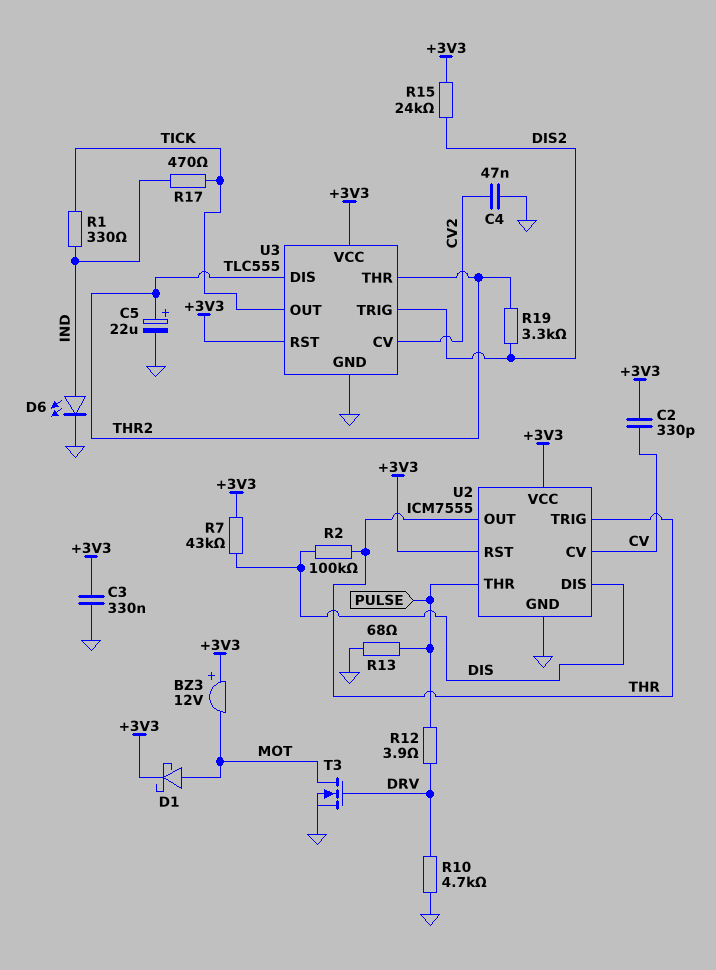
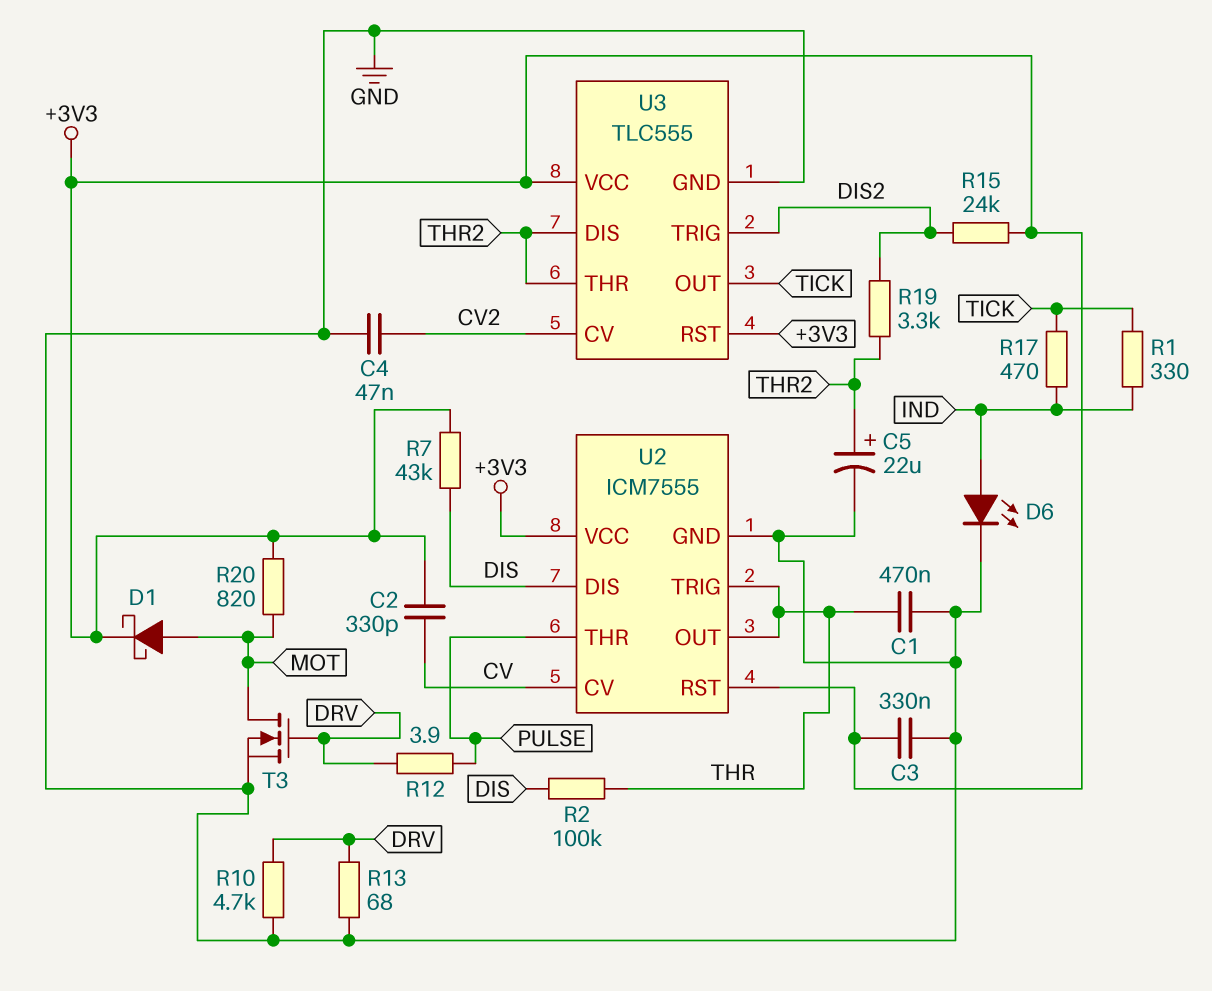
BZ3: buzzer 12V (plus +3V3, minus MOT) -> none
C1: none -> 470nF (GND, THR)
R13: 68 (GND, PULSE) -> 68 (DRV, GND)
R20: none -> 820 (+3V3, MOT)

